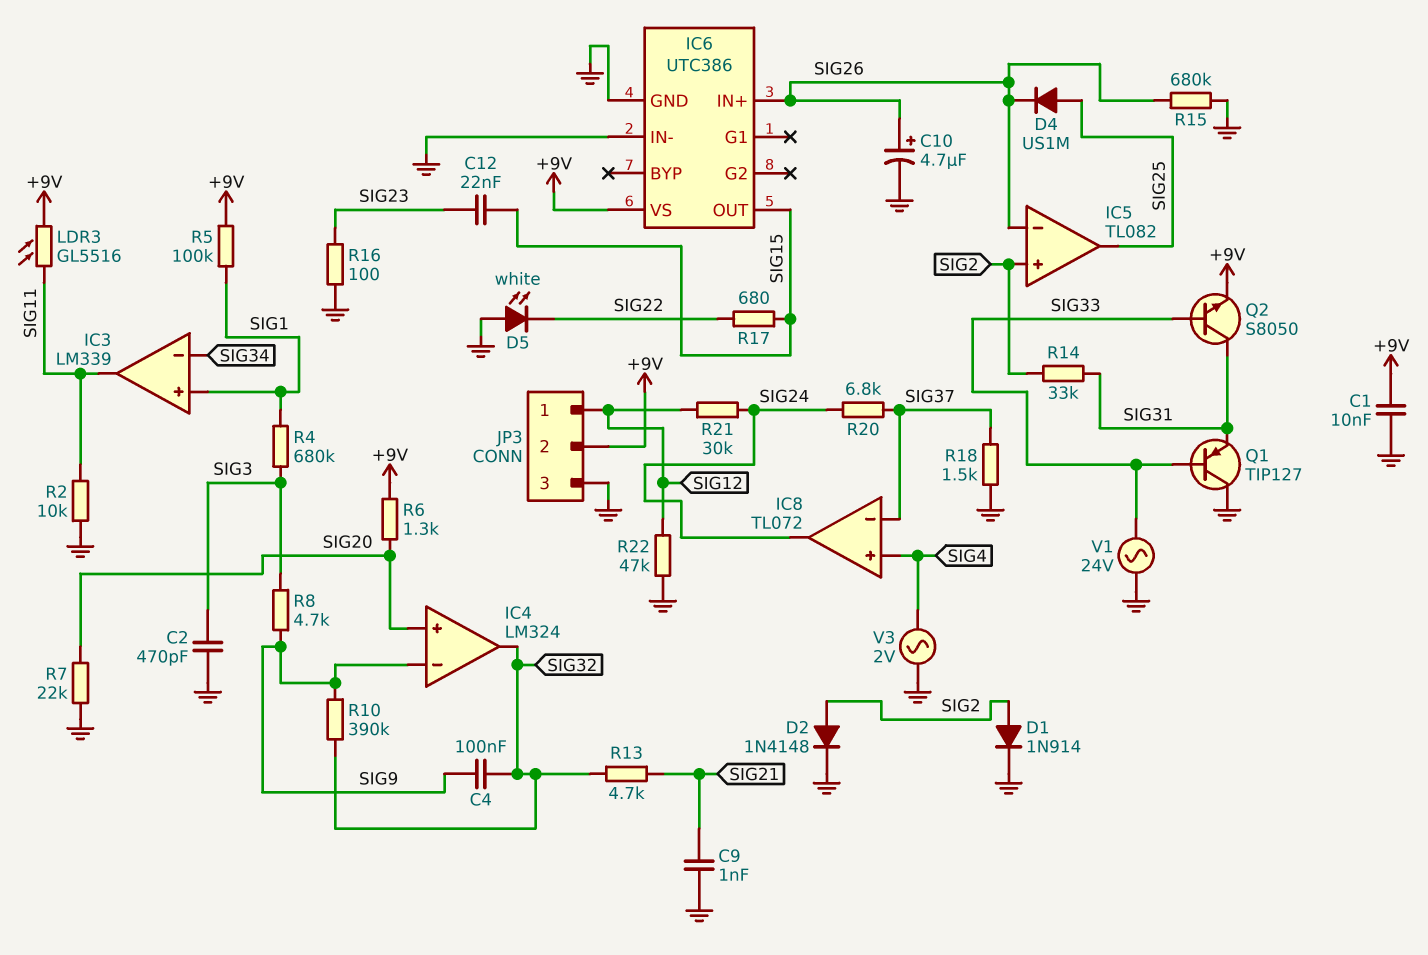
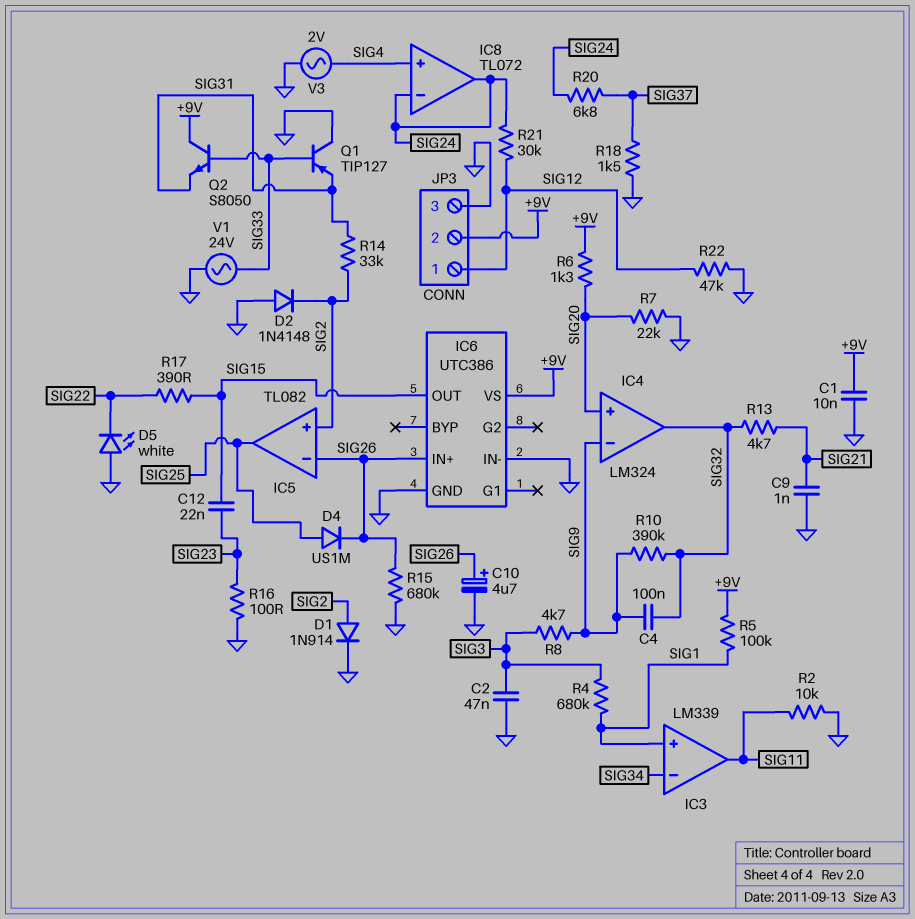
C2: 470pF (GND, SIG3) -> 47nF (GND, SIG3)
D2: diode 1N4148 (A SIG2, K GND) -> diode 1N4148 (A GND, K SIG2)
IC8 pin in-: SIG37 -> SIG24
LDR3: GL5516 (+9V, SIG11) -> none
Q2: NPN S8050 (B SIG33, C SIG31, E +9V) -> NPN S8050 (B SIG33, C +9V, E SIG31)
R17: 680 (SIG15, SIG22) -> 390 (SIG15, SIG22)

